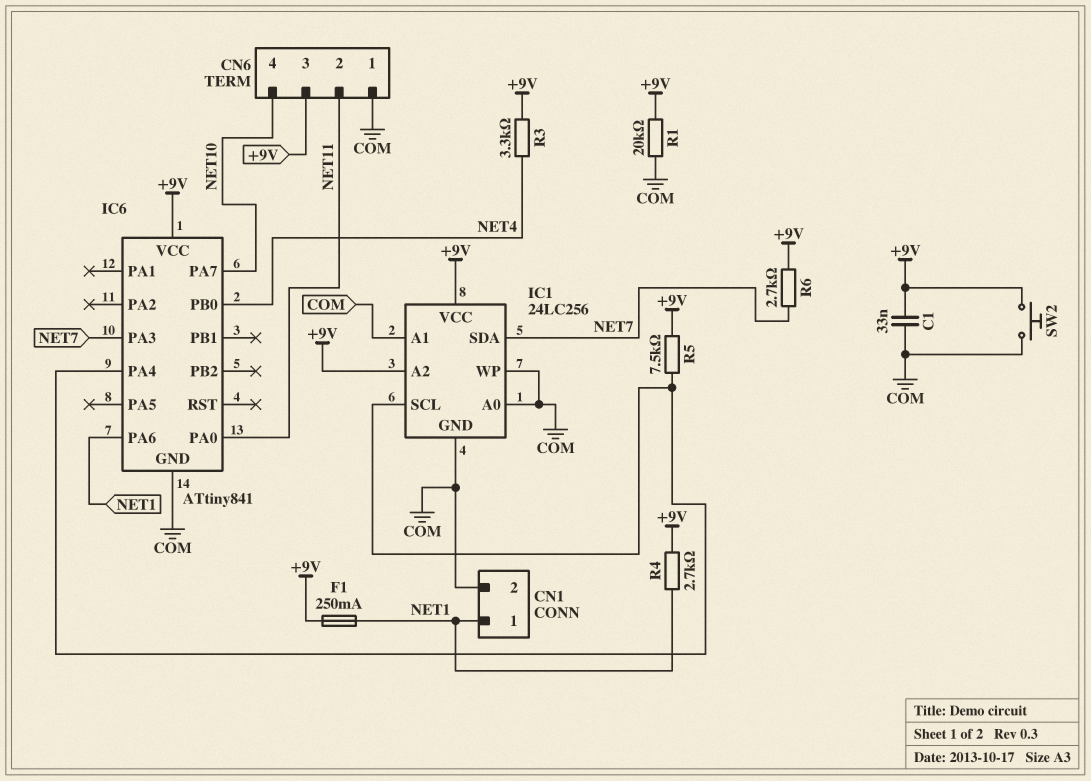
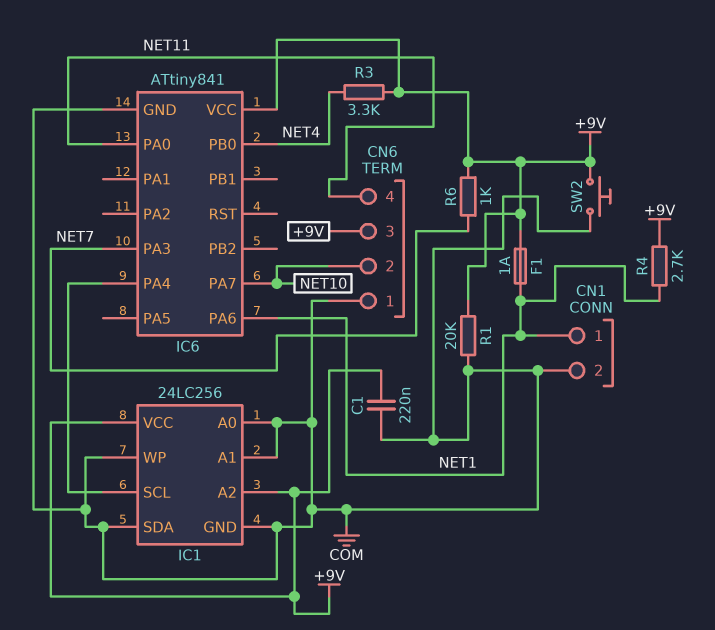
C1: 33nF (+9V, COM) -> 220nF (+9V, COM)
CN6 pin 2: NET11 -> NET10
CN6 pin 4: NET10 -> NET11
F1: 250mA (+9V, NET1) -> 1A (+9V, NET1)
IC1 pin SDA: NET7 -> COM
R5: 7.5k (+9V, IC1/SCL) -> none
R6: 2.7k (+9V, NET7) -> 1k (+9V, NET7)

